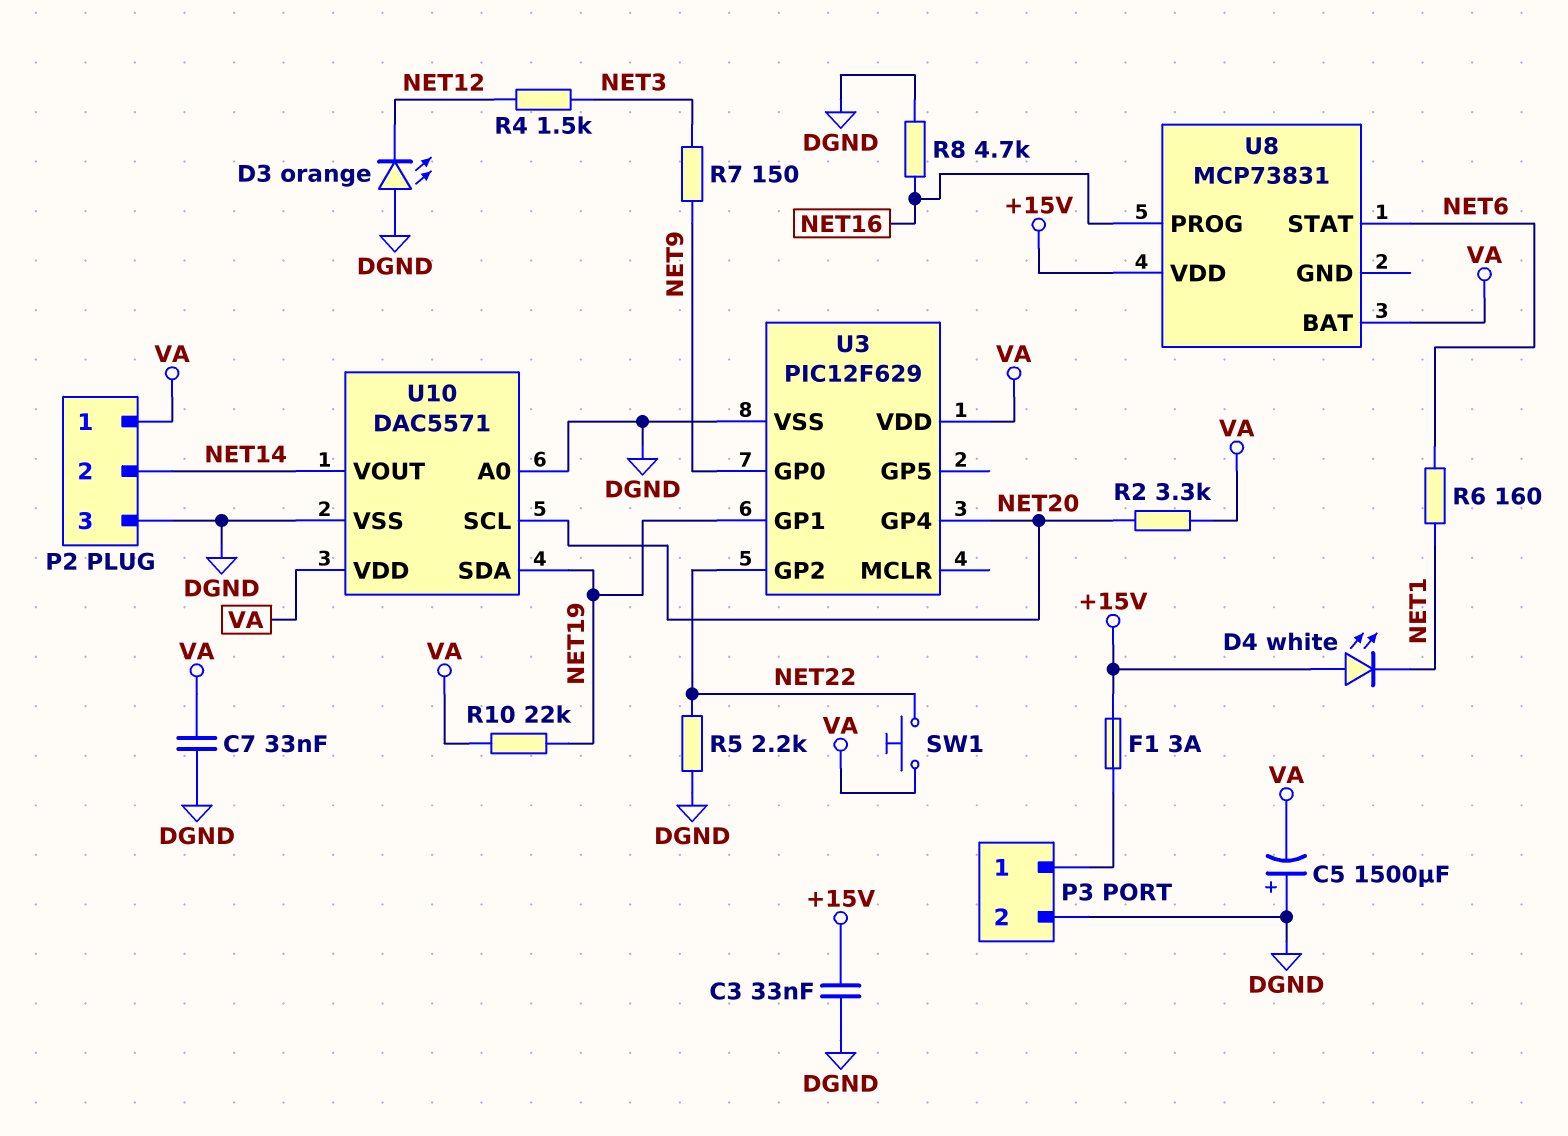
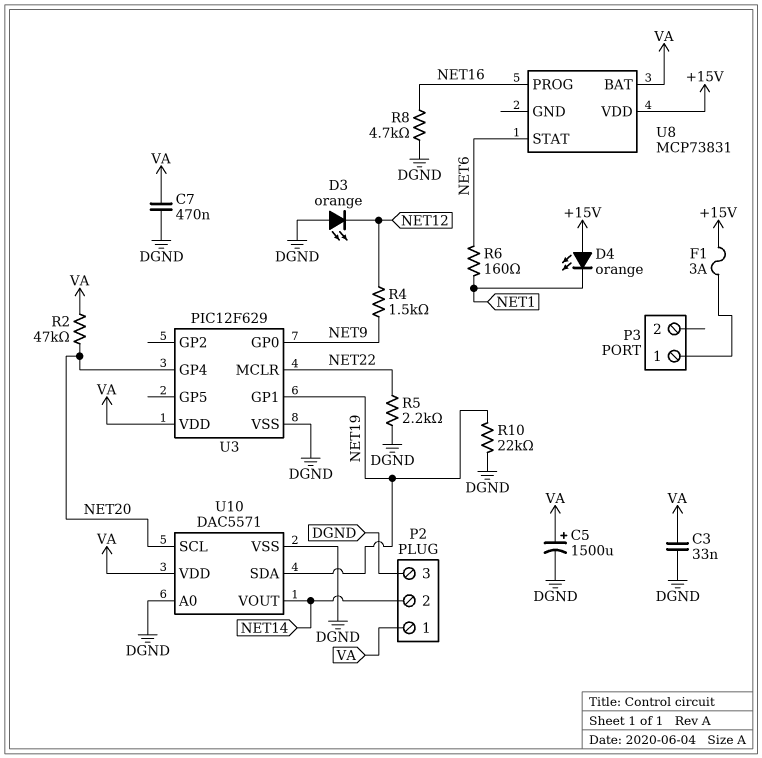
C3: 33nF (+15V, DGND) -> 33nF (DGND, VA)
C5: 1500uF (plus DGND, minus VA) -> 1500uF (plus VA, minus DGND)
C7: 33nF (DGND, VA) -> 470nF (DGND, VA)
D4: LED white (A +15V, K NET1) -> LED orange (A +15V, K NET1)
P3 pin 2: DGND -> none
R2: 3.3k (NET20, VA) -> 47k (NET20, VA)
R4: 1.5k (NET3, NET12) -> 1.5k (NET9, NET12)
R7: 150 (NET3, NET9) -> none
R10: 22k (NET19, VA) -> 22k (DGND, NET19)
SW1: button (NET22, VA) -> none
U3 pin GP2: NET22 -> none
U3 pin MCLR: none -> NET22

